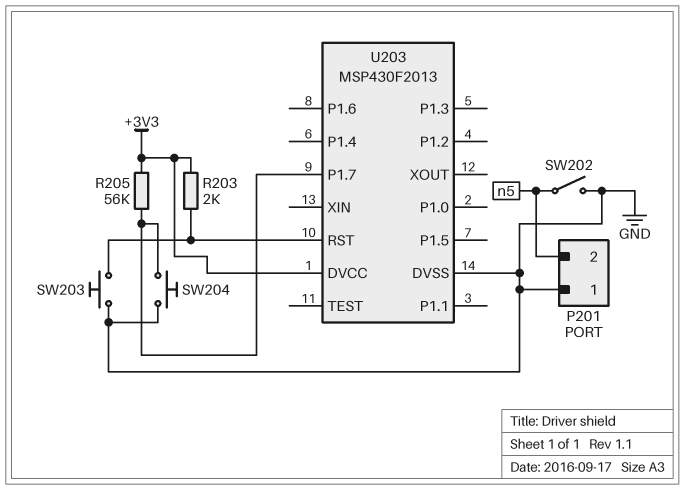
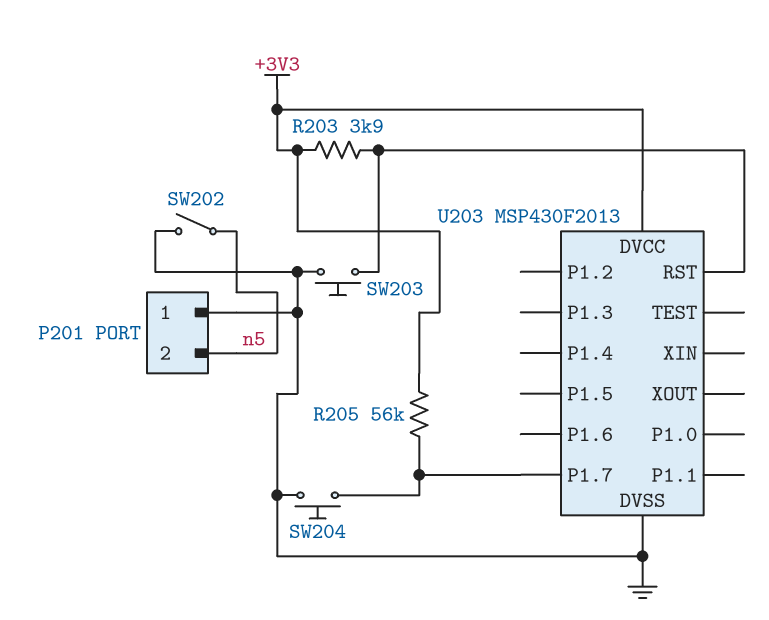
R203: 2k (+3V3, U203/RST) -> 3.9k (+3V3, U203/RST)

